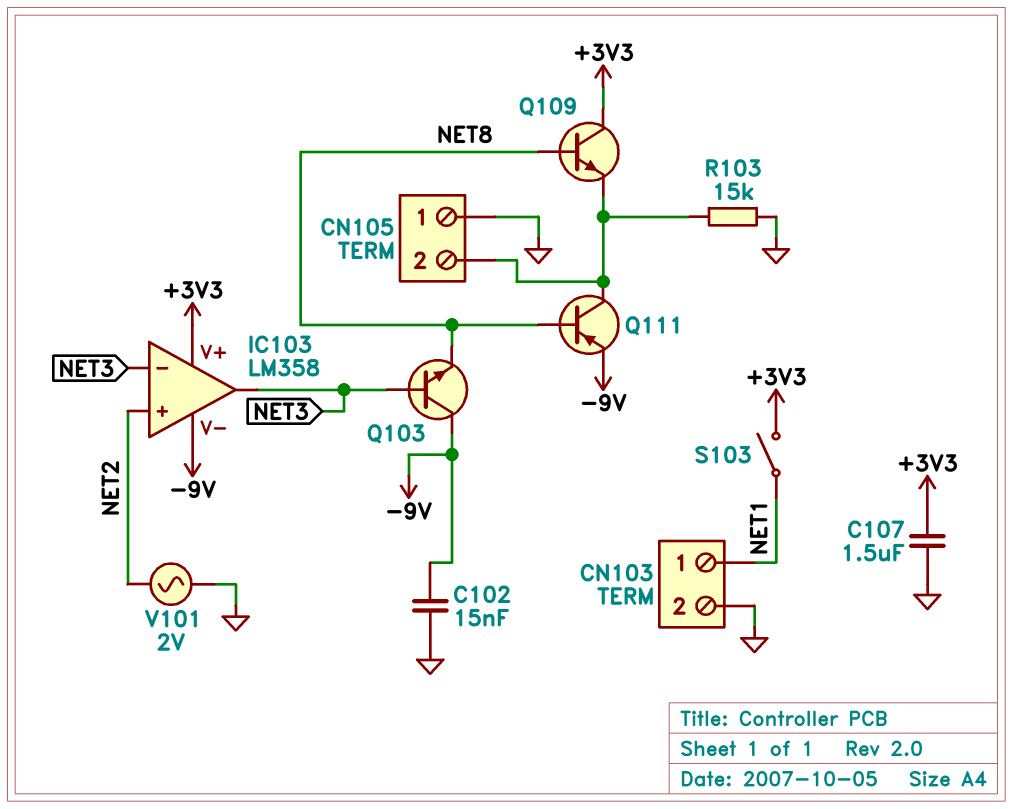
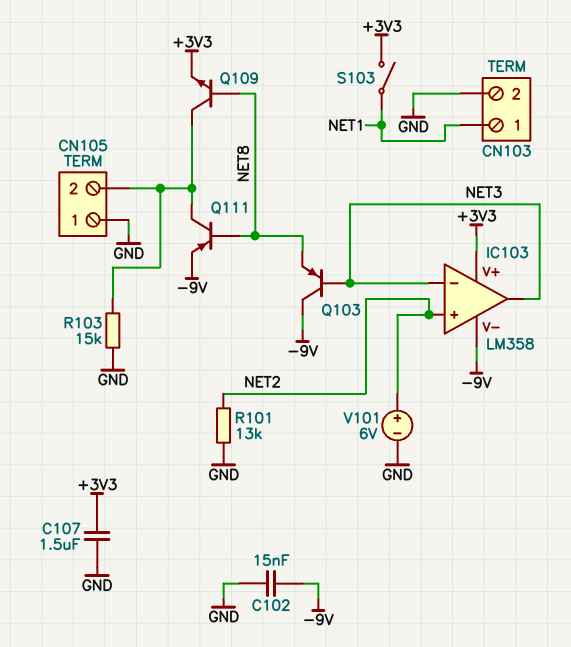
Q103: NPN (B NET3, C -9V, E NET8) -> PNP (B NET3, C -9V, E NET8)
Q109: NPN (B NET8, C +3V3, E CN105/2) -> NPN (B NET8, C CN105/2, E +3V3)
R101: none -> 13k (GND, NET2)
V101: AC 2V (GND, NET2) -> 6V (plus NET2, minus GND)

